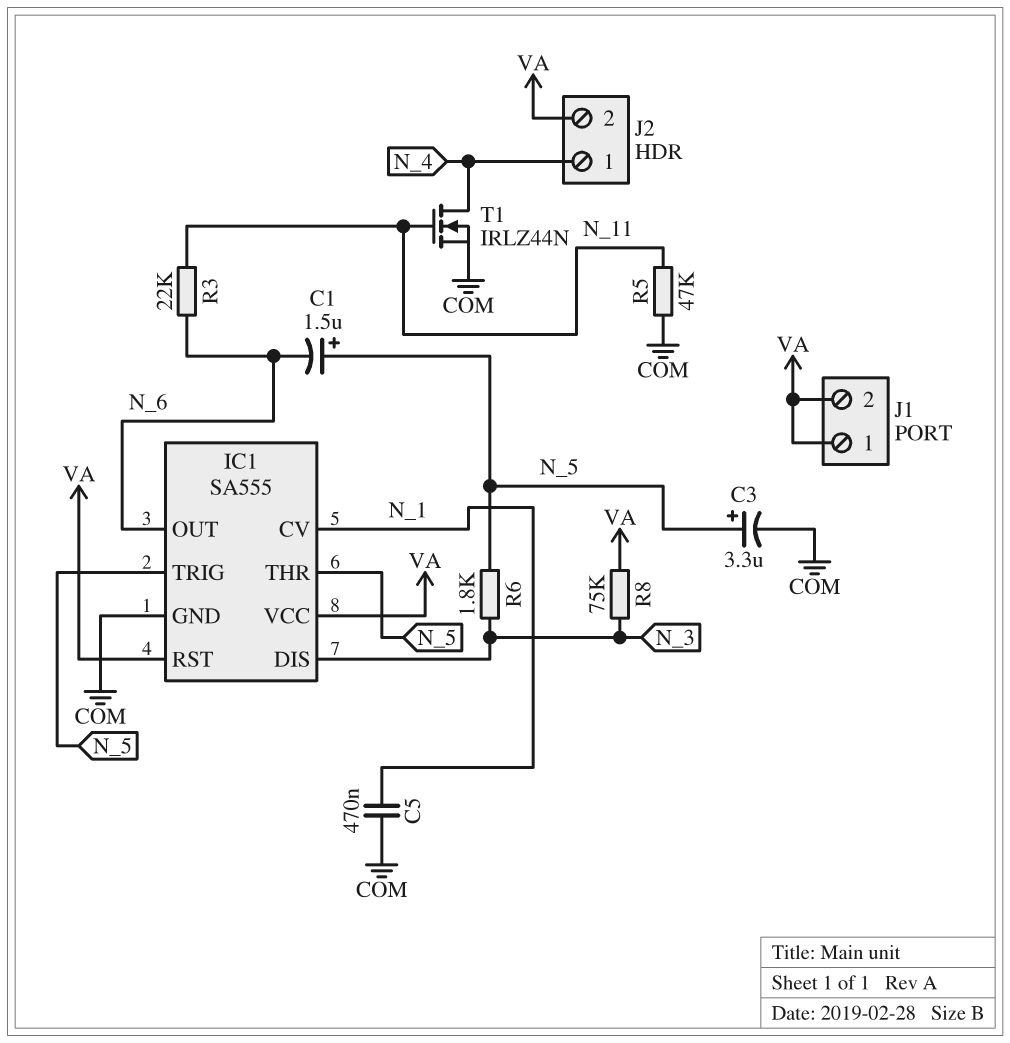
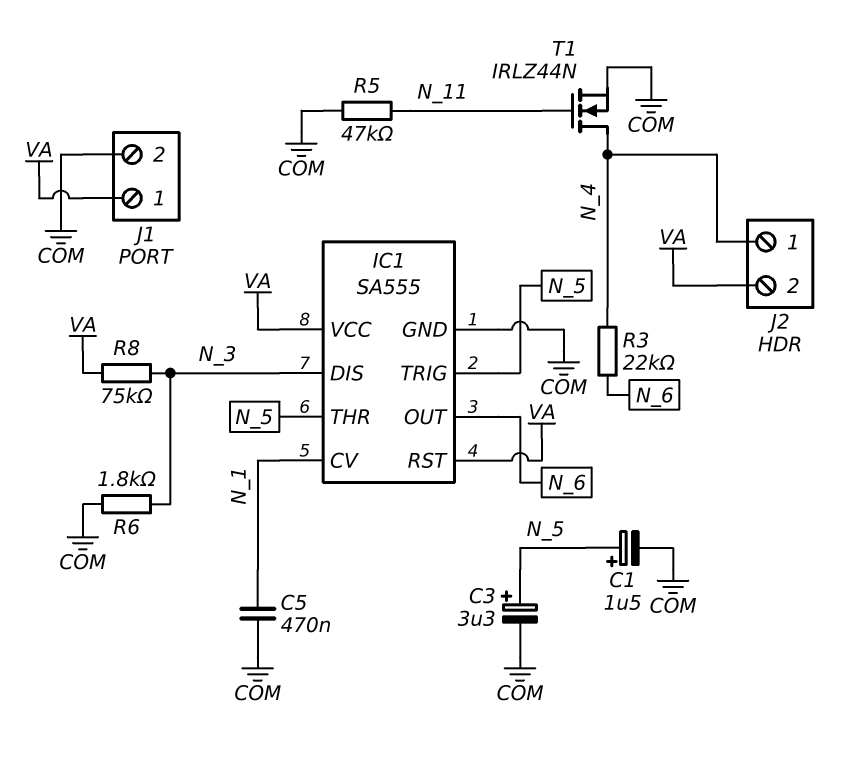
C1: 1.5uF (plus N_5, minus N_6) -> 1.5uF (plus N_5, minus COM)
J1 pin 2: VA -> COM
R3: 22k (N_6, N_11) -> 22k (N_4, N_6)
R6: 1.8k (N_3, N_5) -> 1.8k (COM, N_3)

